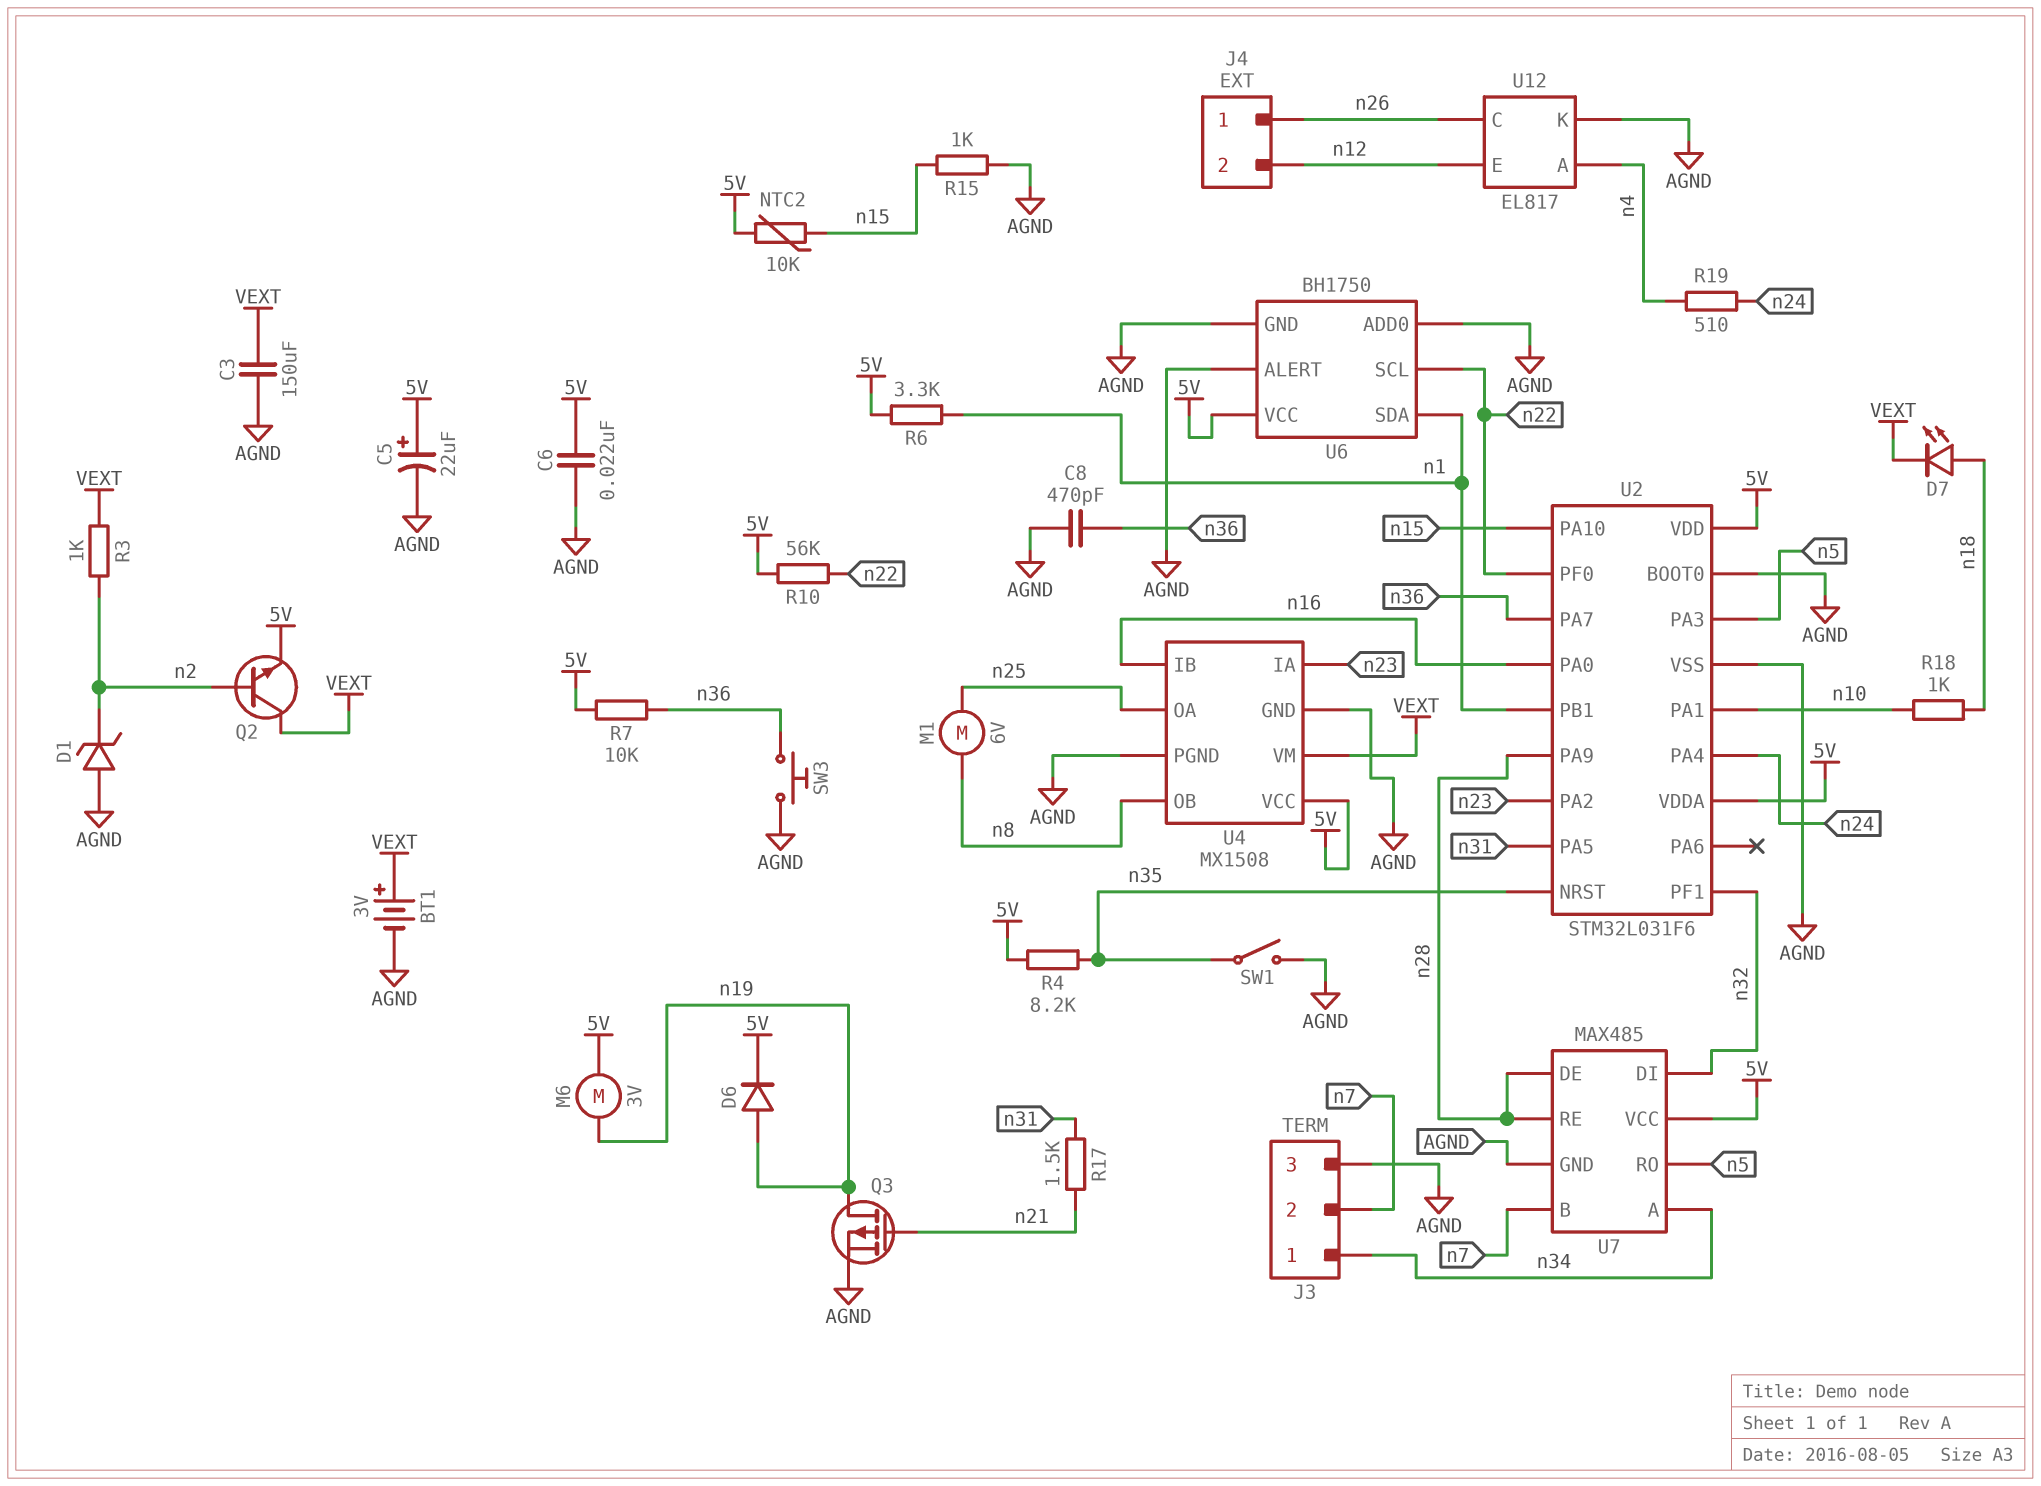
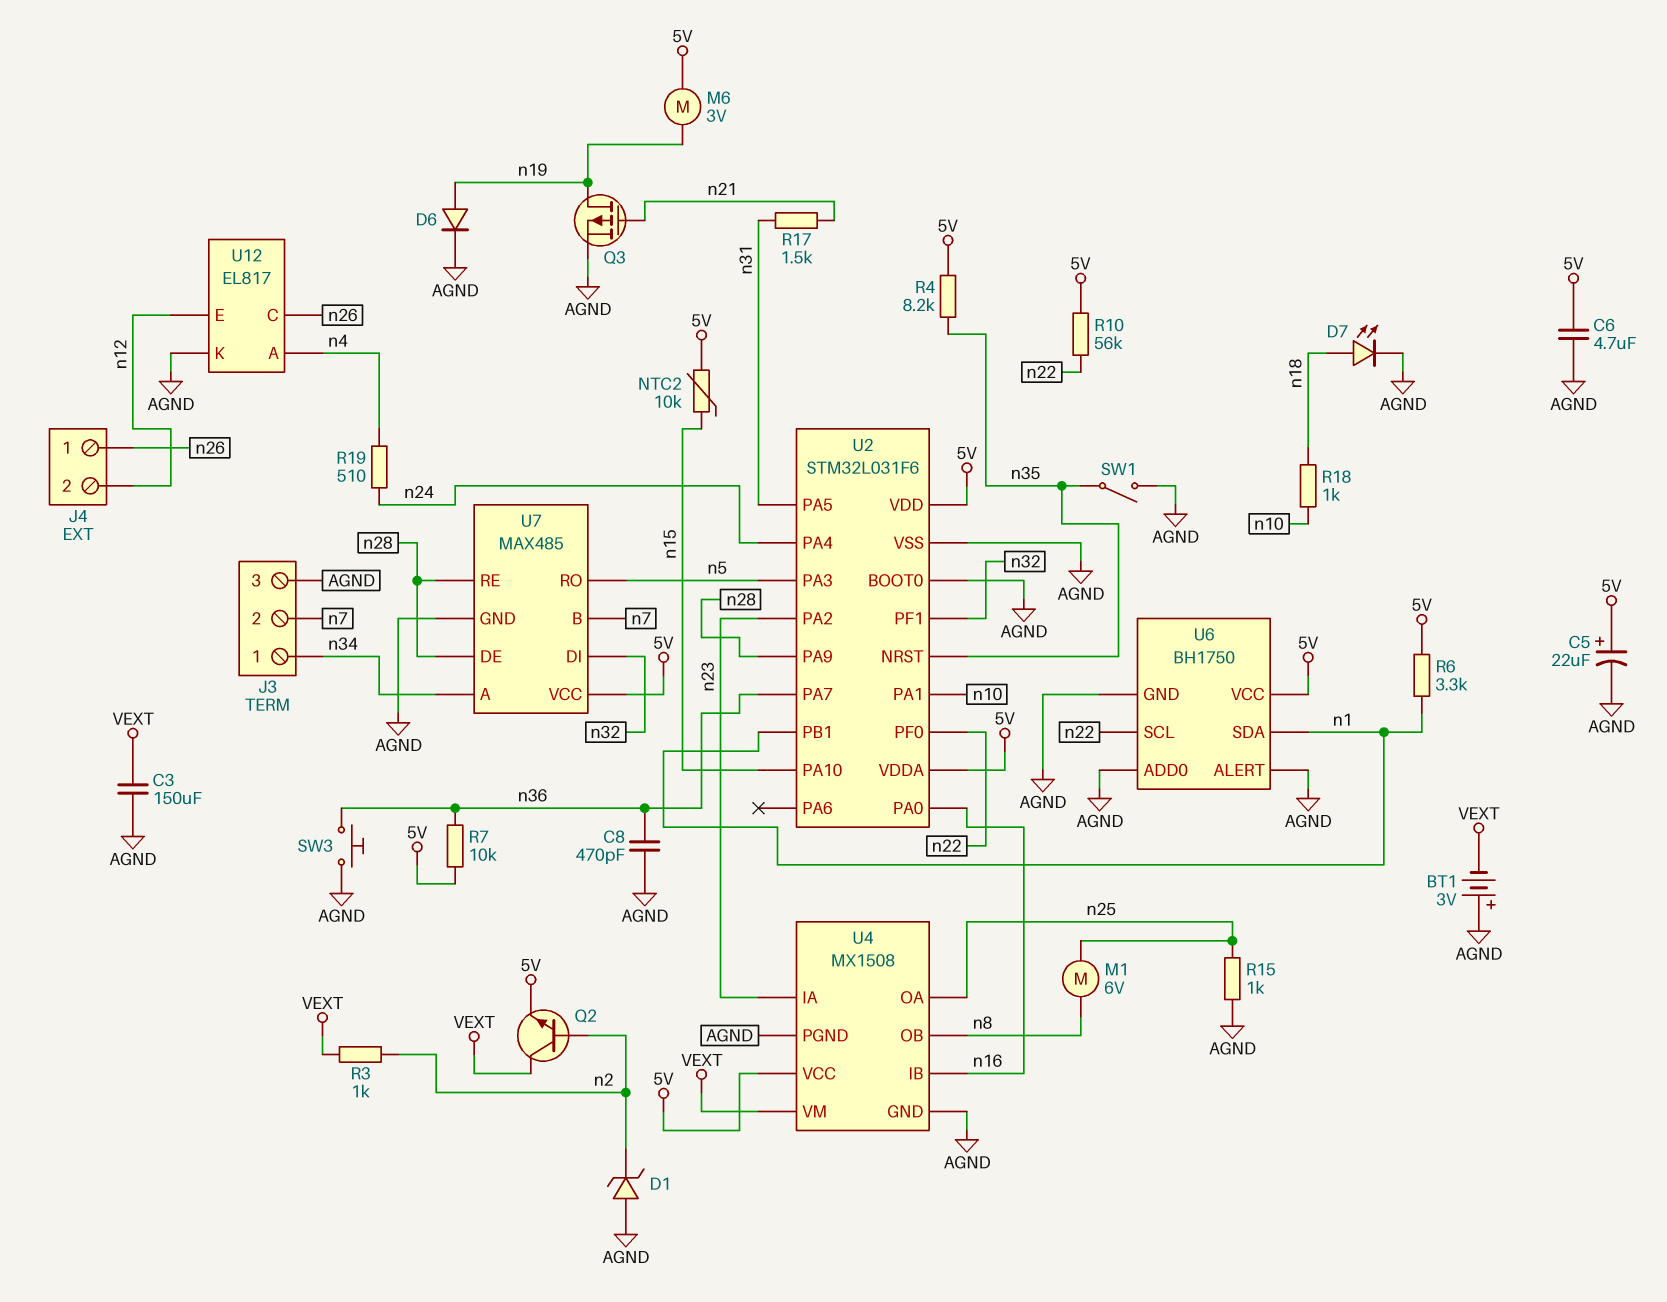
BT1: 3V (plus VEXT, minus AGND) -> 3V (plus AGND, minus VEXT)
C6: 22nF (5V, AGND) -> 4.7uF (5V, AGND)
D6: diode (A n19, K 5V) -> diode (A n19, K AGND)
D7: LED (A n18, K VEXT) -> LED (A n18, K AGND)
R15: 1k (AGND, n15) -> 1k (AGND, n25)

